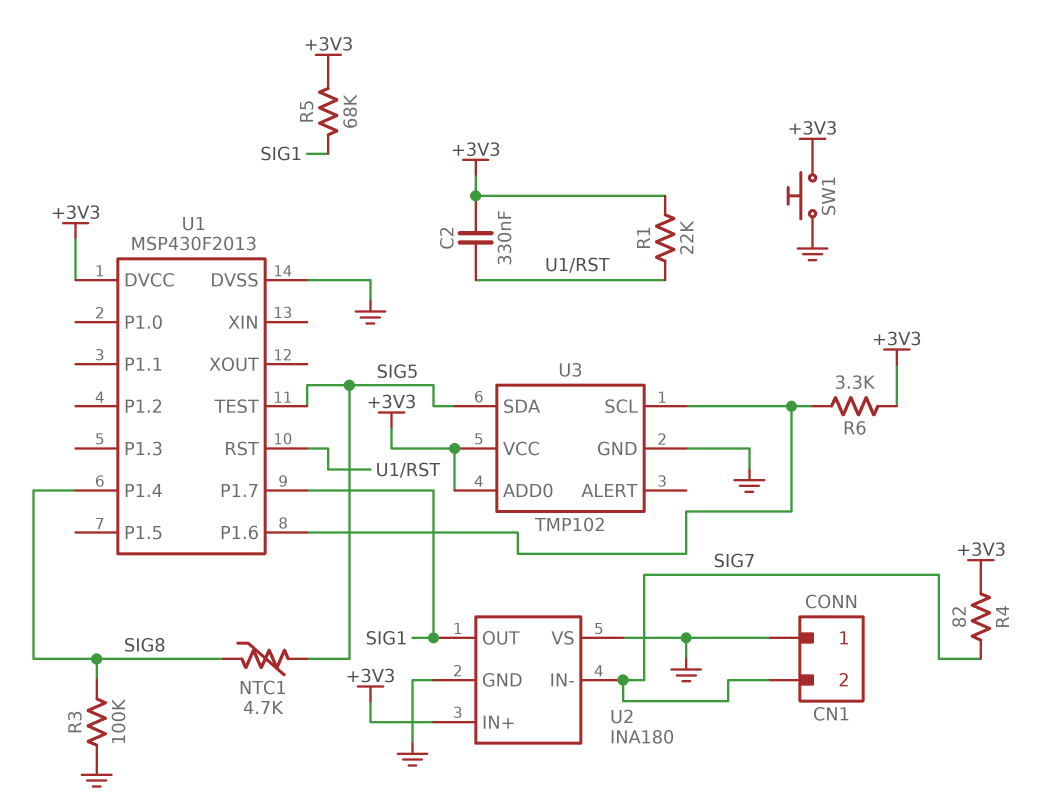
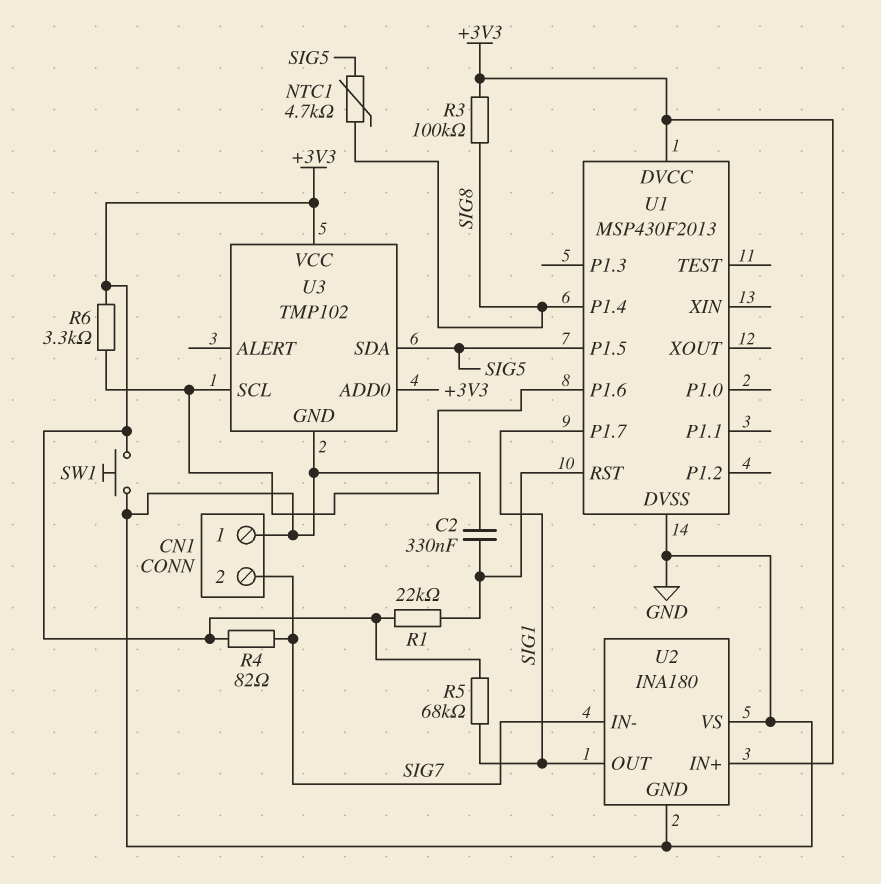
C2: 330nF (+3V3, U1/RST) -> 330nF (GND, U1/RST)
R3: 100k (GND, SIG8) -> 100k (+3V3, SIG8)
U1 pin P1.5: none -> SIG5
U1 pin TEST: SIG5 -> none

